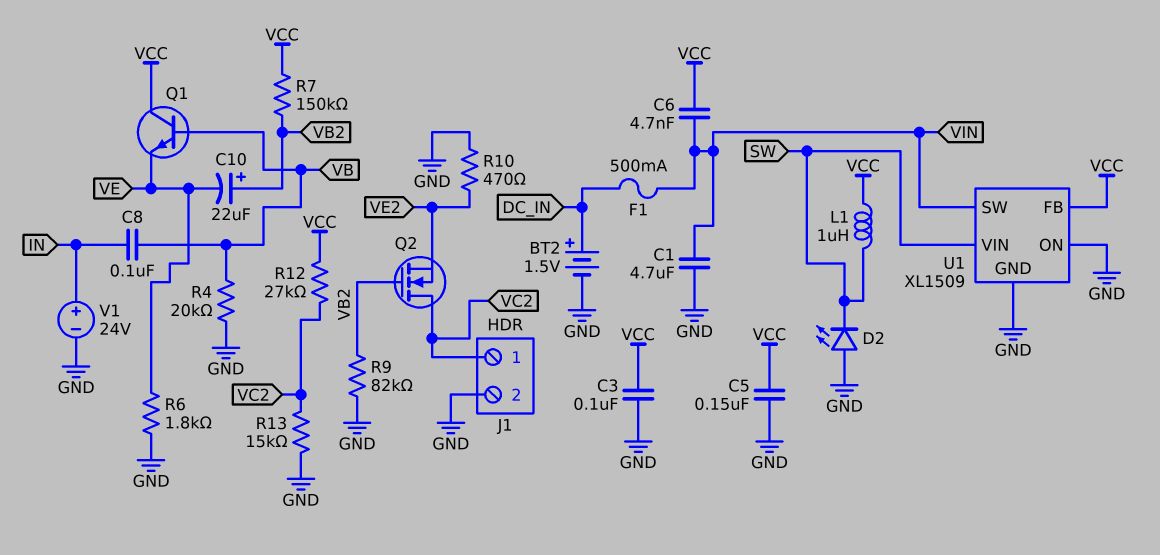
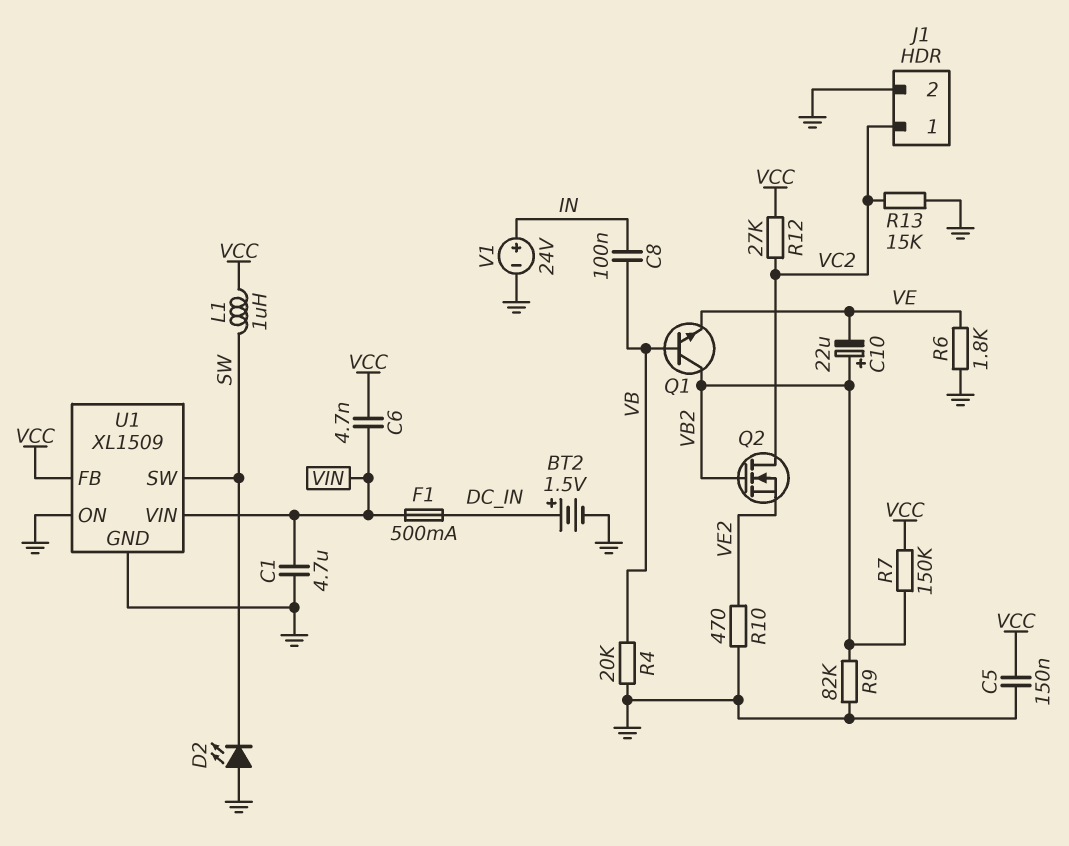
C3: 100nF (GND, VCC) -> none
Q1: NPN (B VB, C VCC, E VE) -> NPN (B VB, C VB2, E VE)
U1 pin SW: VIN -> SW
U1 pin VIN: SW -> VIN

